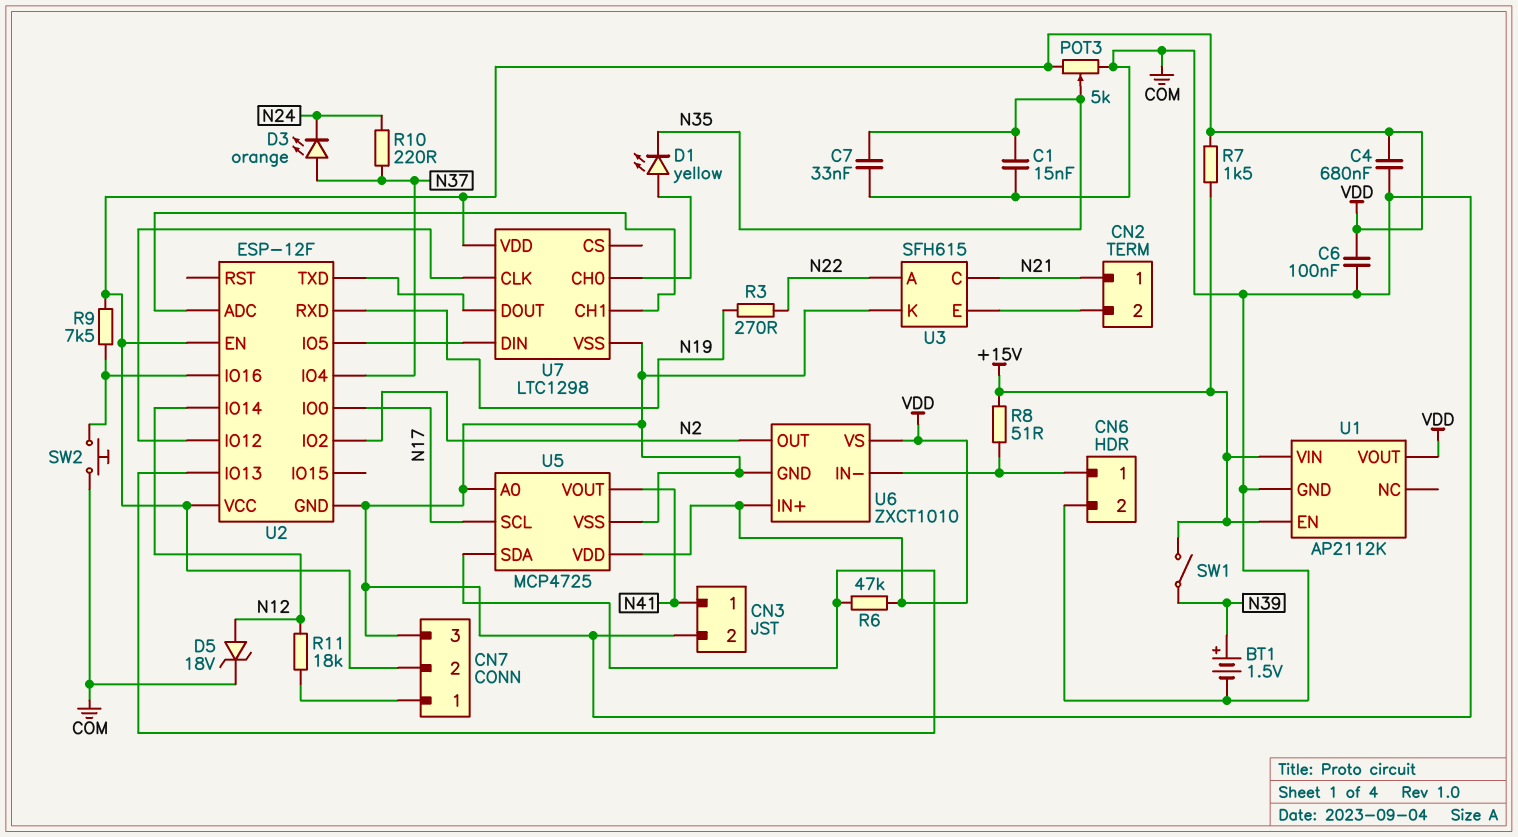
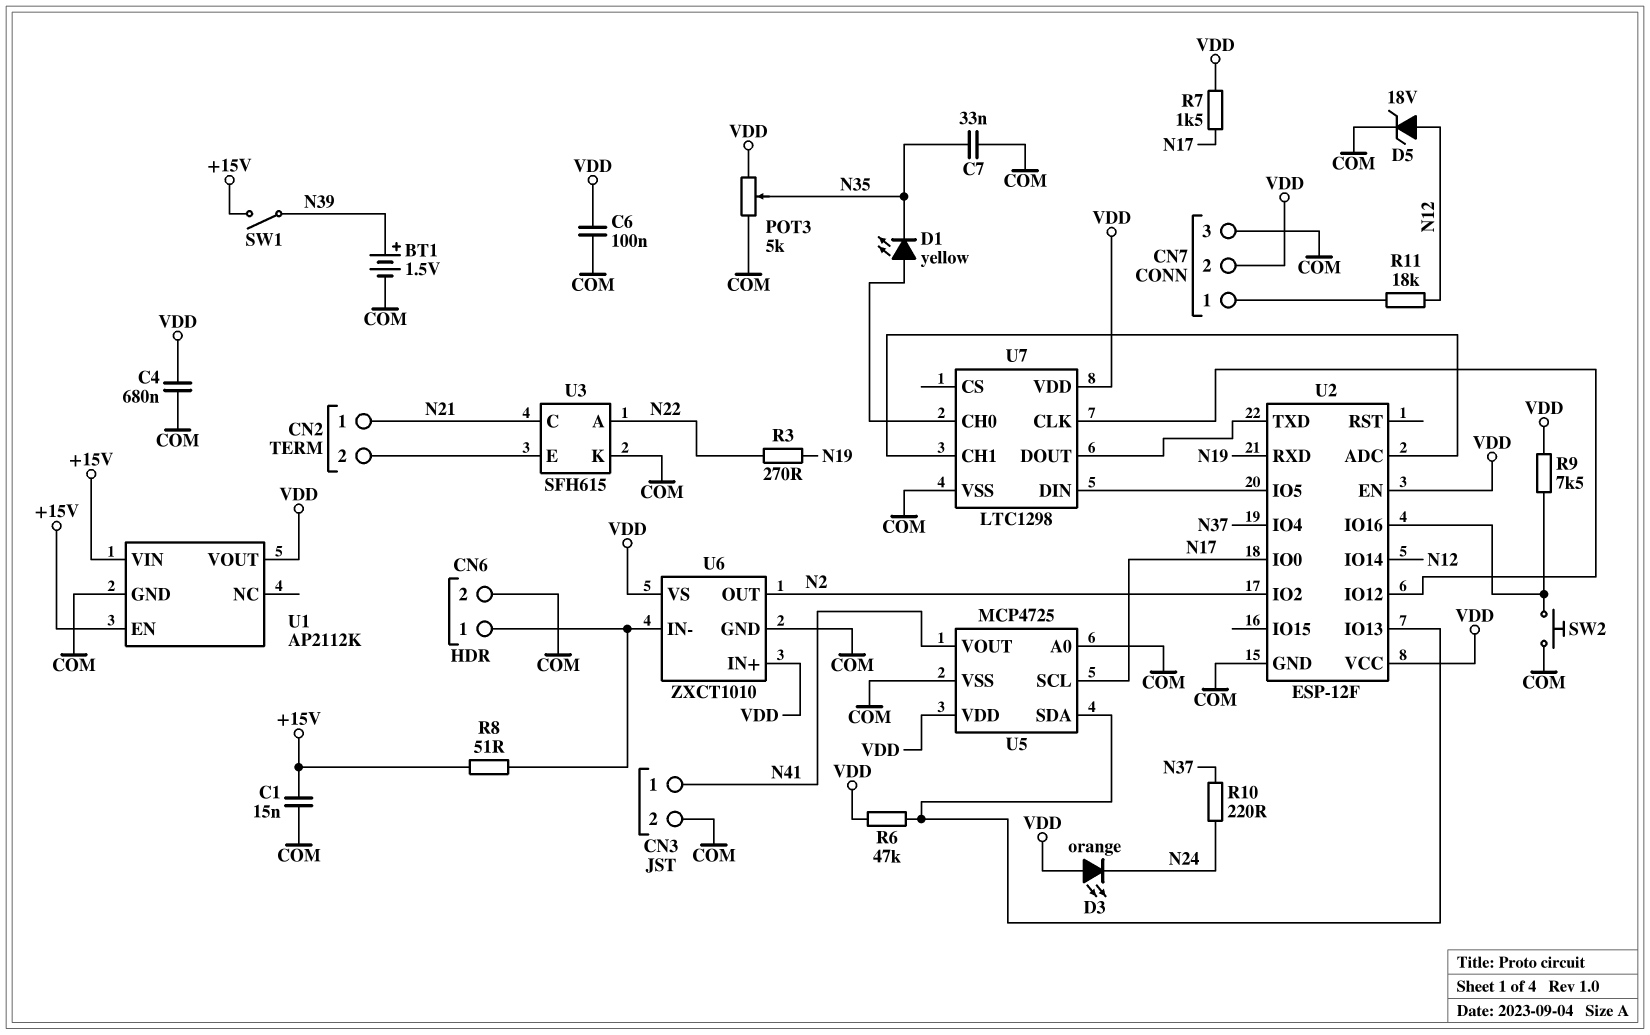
C1: 15nF (COM, N35) -> 15nF (+15V, COM)
D3: LED orange (A N37, K N24) -> LED orange (A VDD, K N24)
R7: 1.5k (+15V, VDD) -> 1.5k (N17, VDD)

